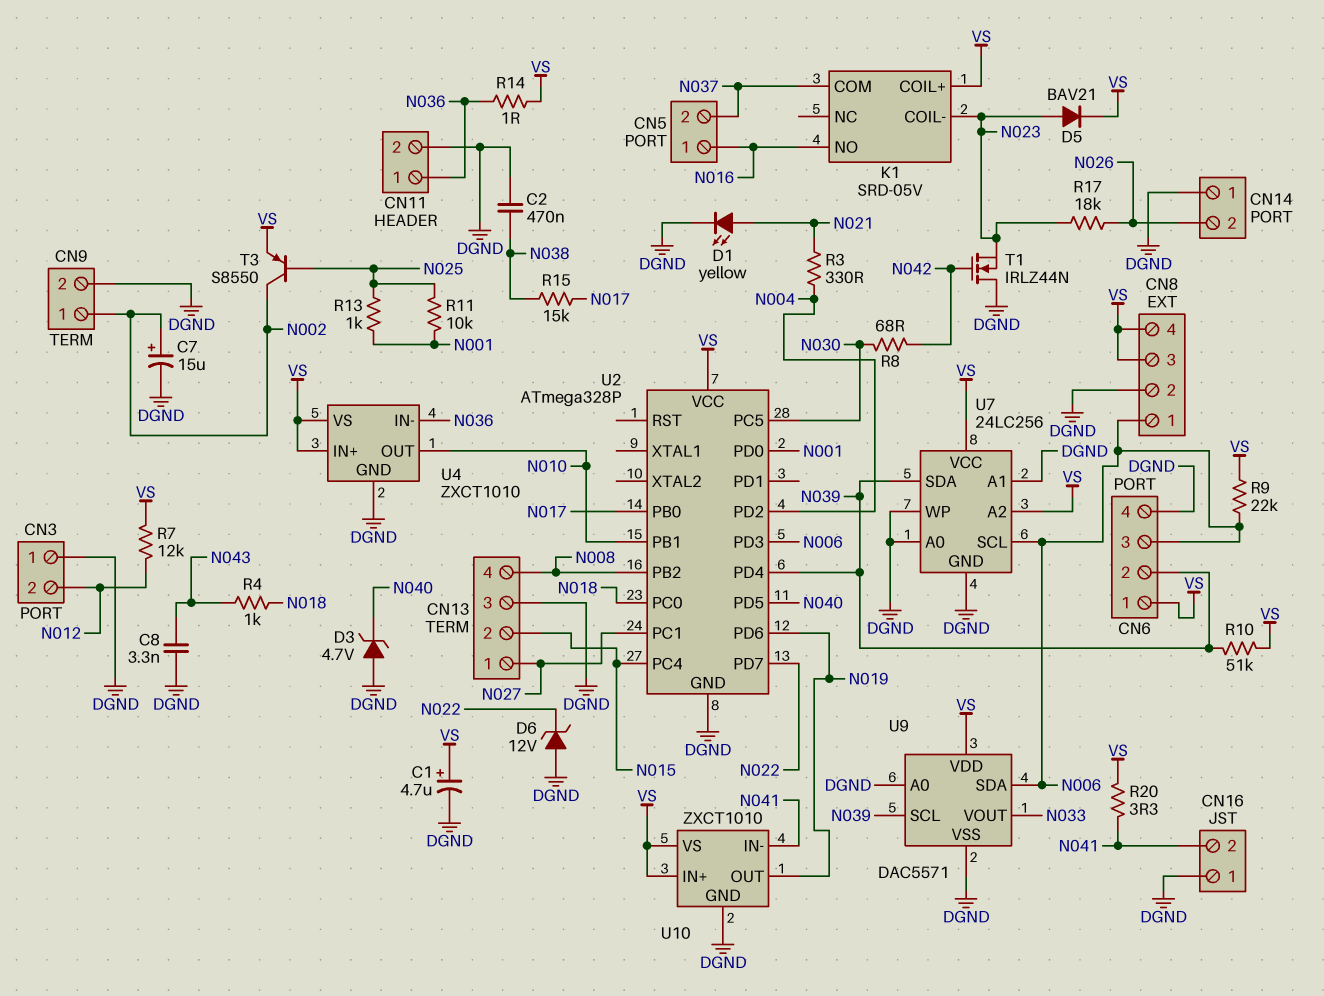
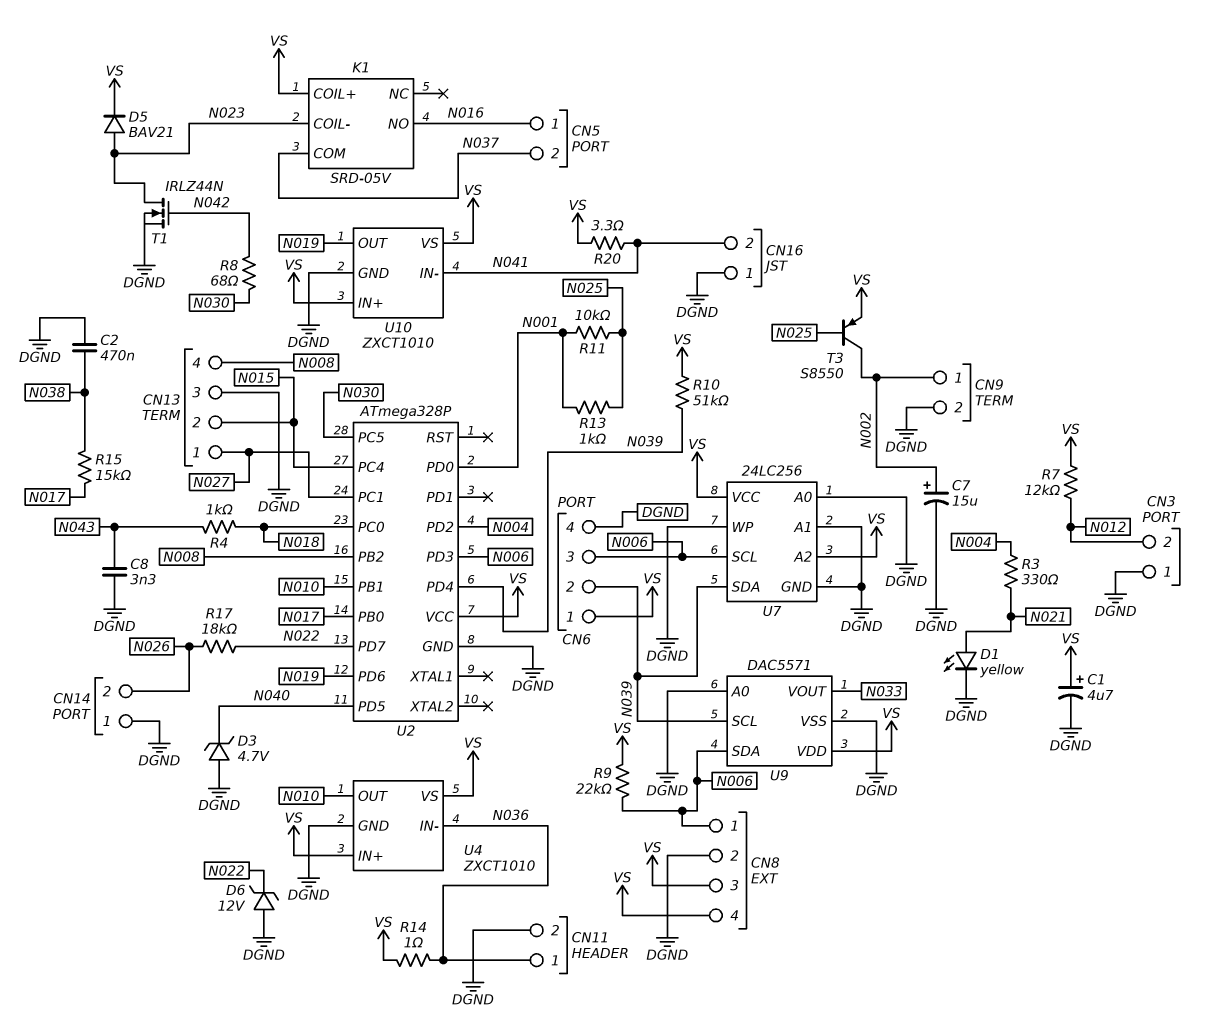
R17: 18k (N023, N026) -> 18k (N022, N026)
T1: NMOS IRLZ44N (G N042, D DGND, S N023) -> NMOS IRLZ44N (G N042, D N023, S DGND)

